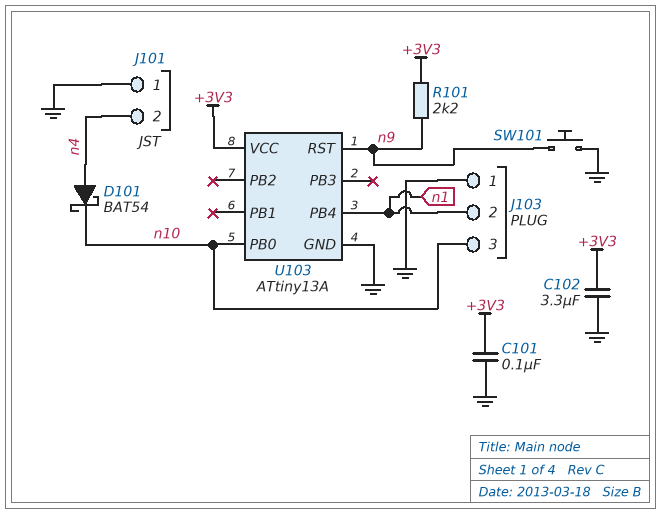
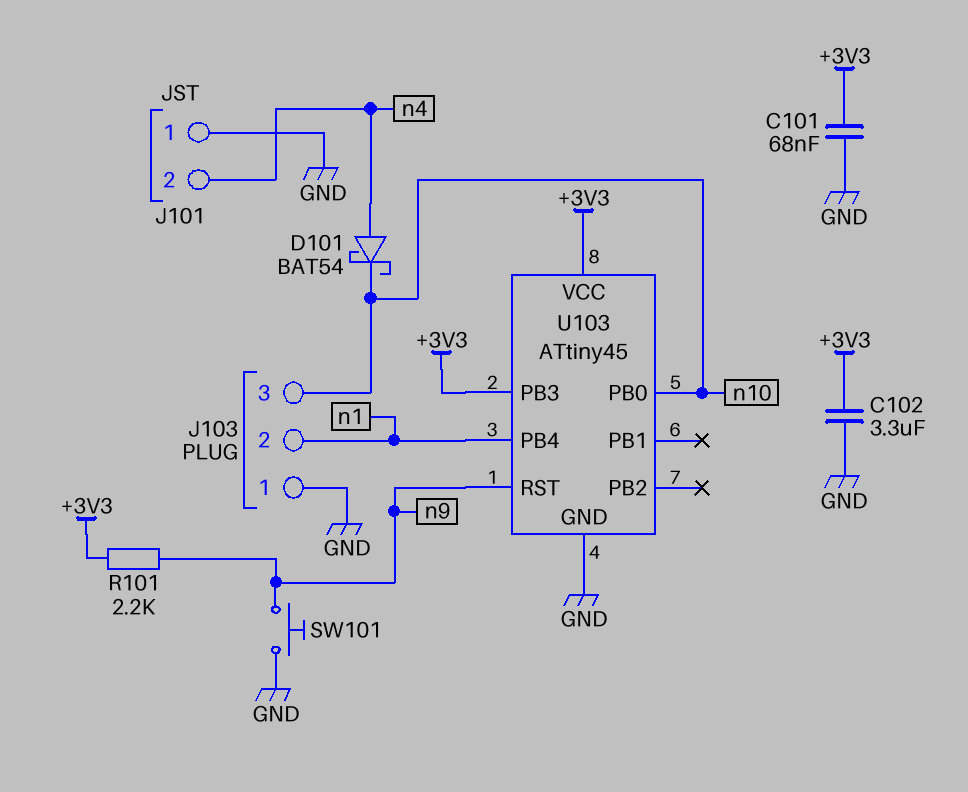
C101: 100nF (+3V3, GND) -> 68nF (+3V3, GND)
U103: ATtiny13A -> ATtiny45
U103 pin PB3: none -> +3V3

